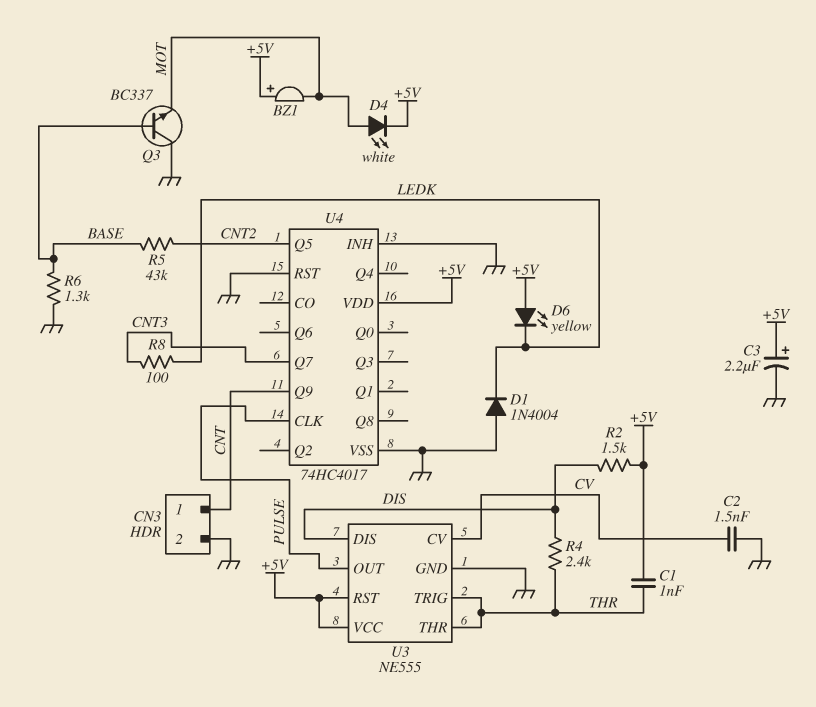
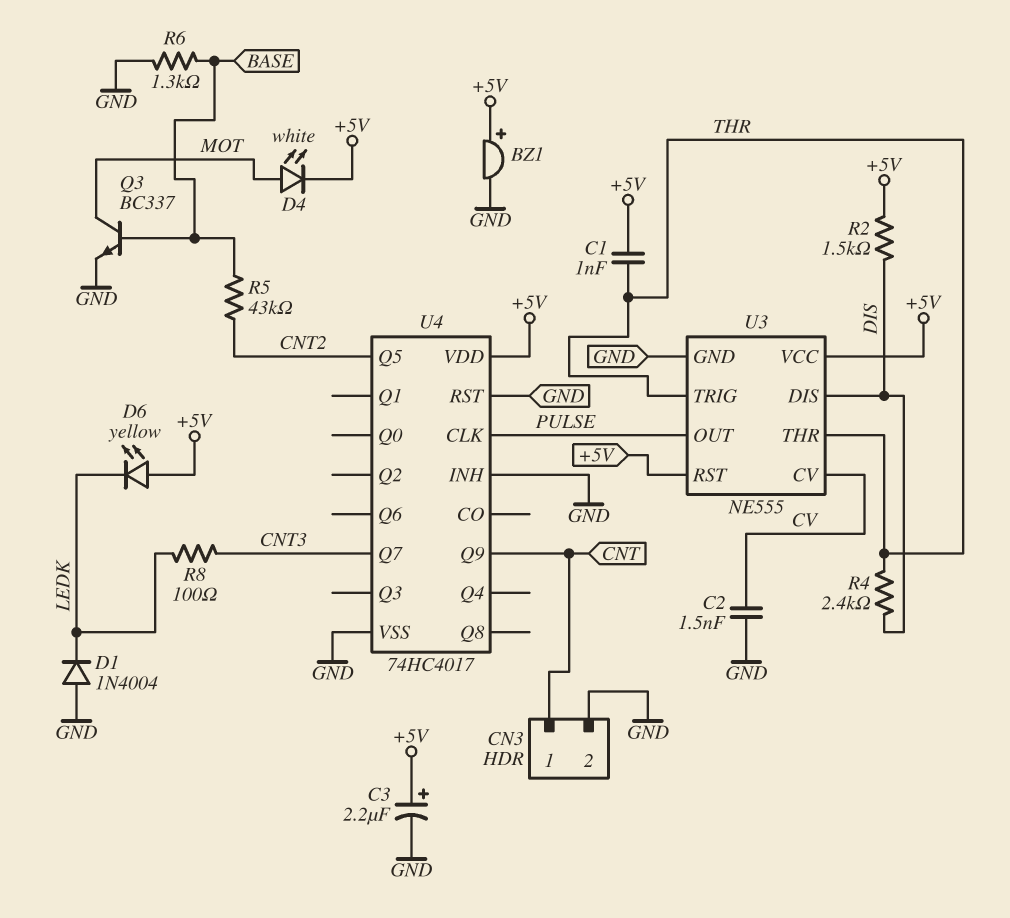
BZ1: buzzer (plus +5V, minus MOT) -> buzzer (plus +5V, minus GND)
Q3: NPN BC337 (B BASE, C GND, E MOT) -> NPN BC337 (B BASE, C MOT, E GND)

